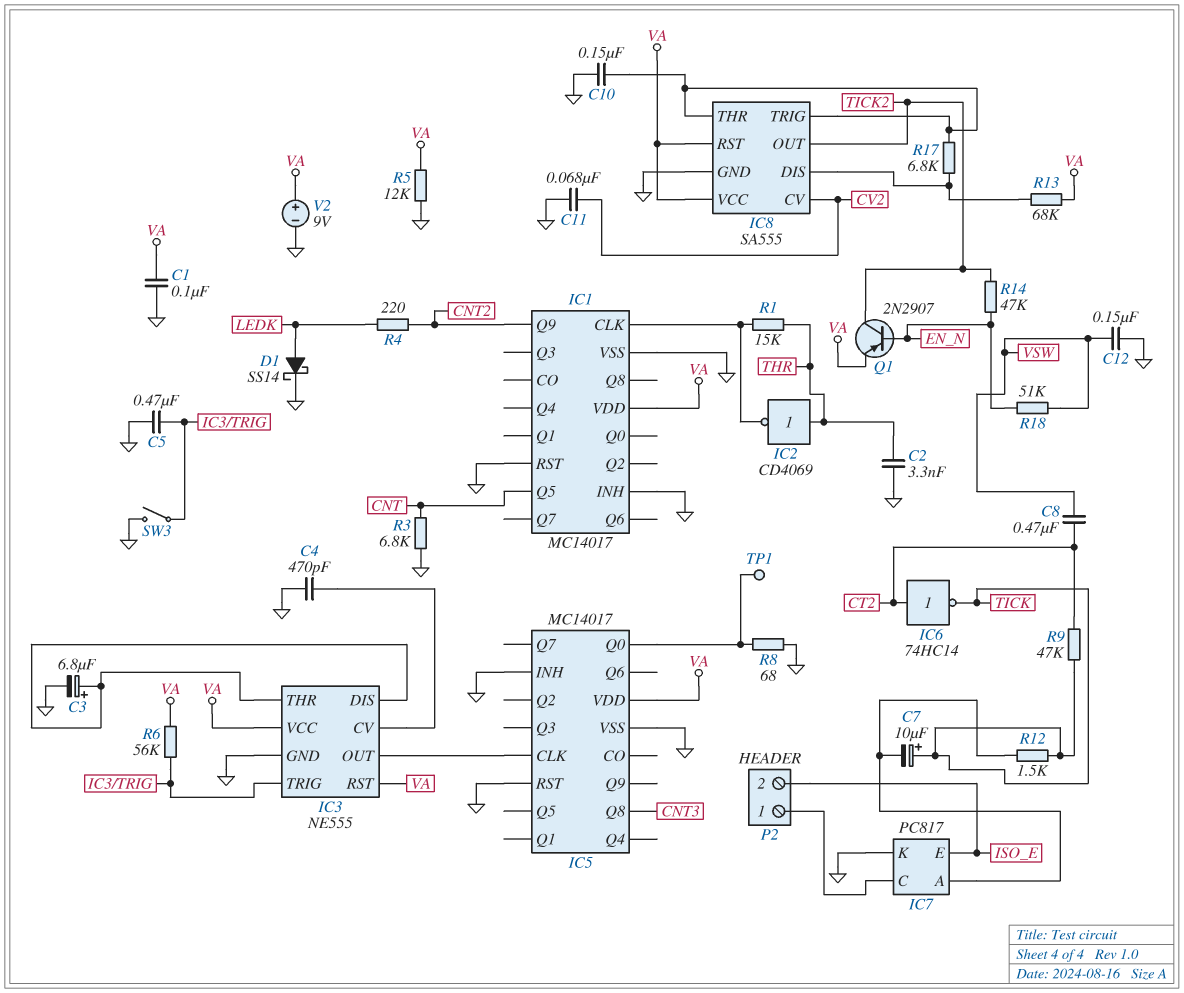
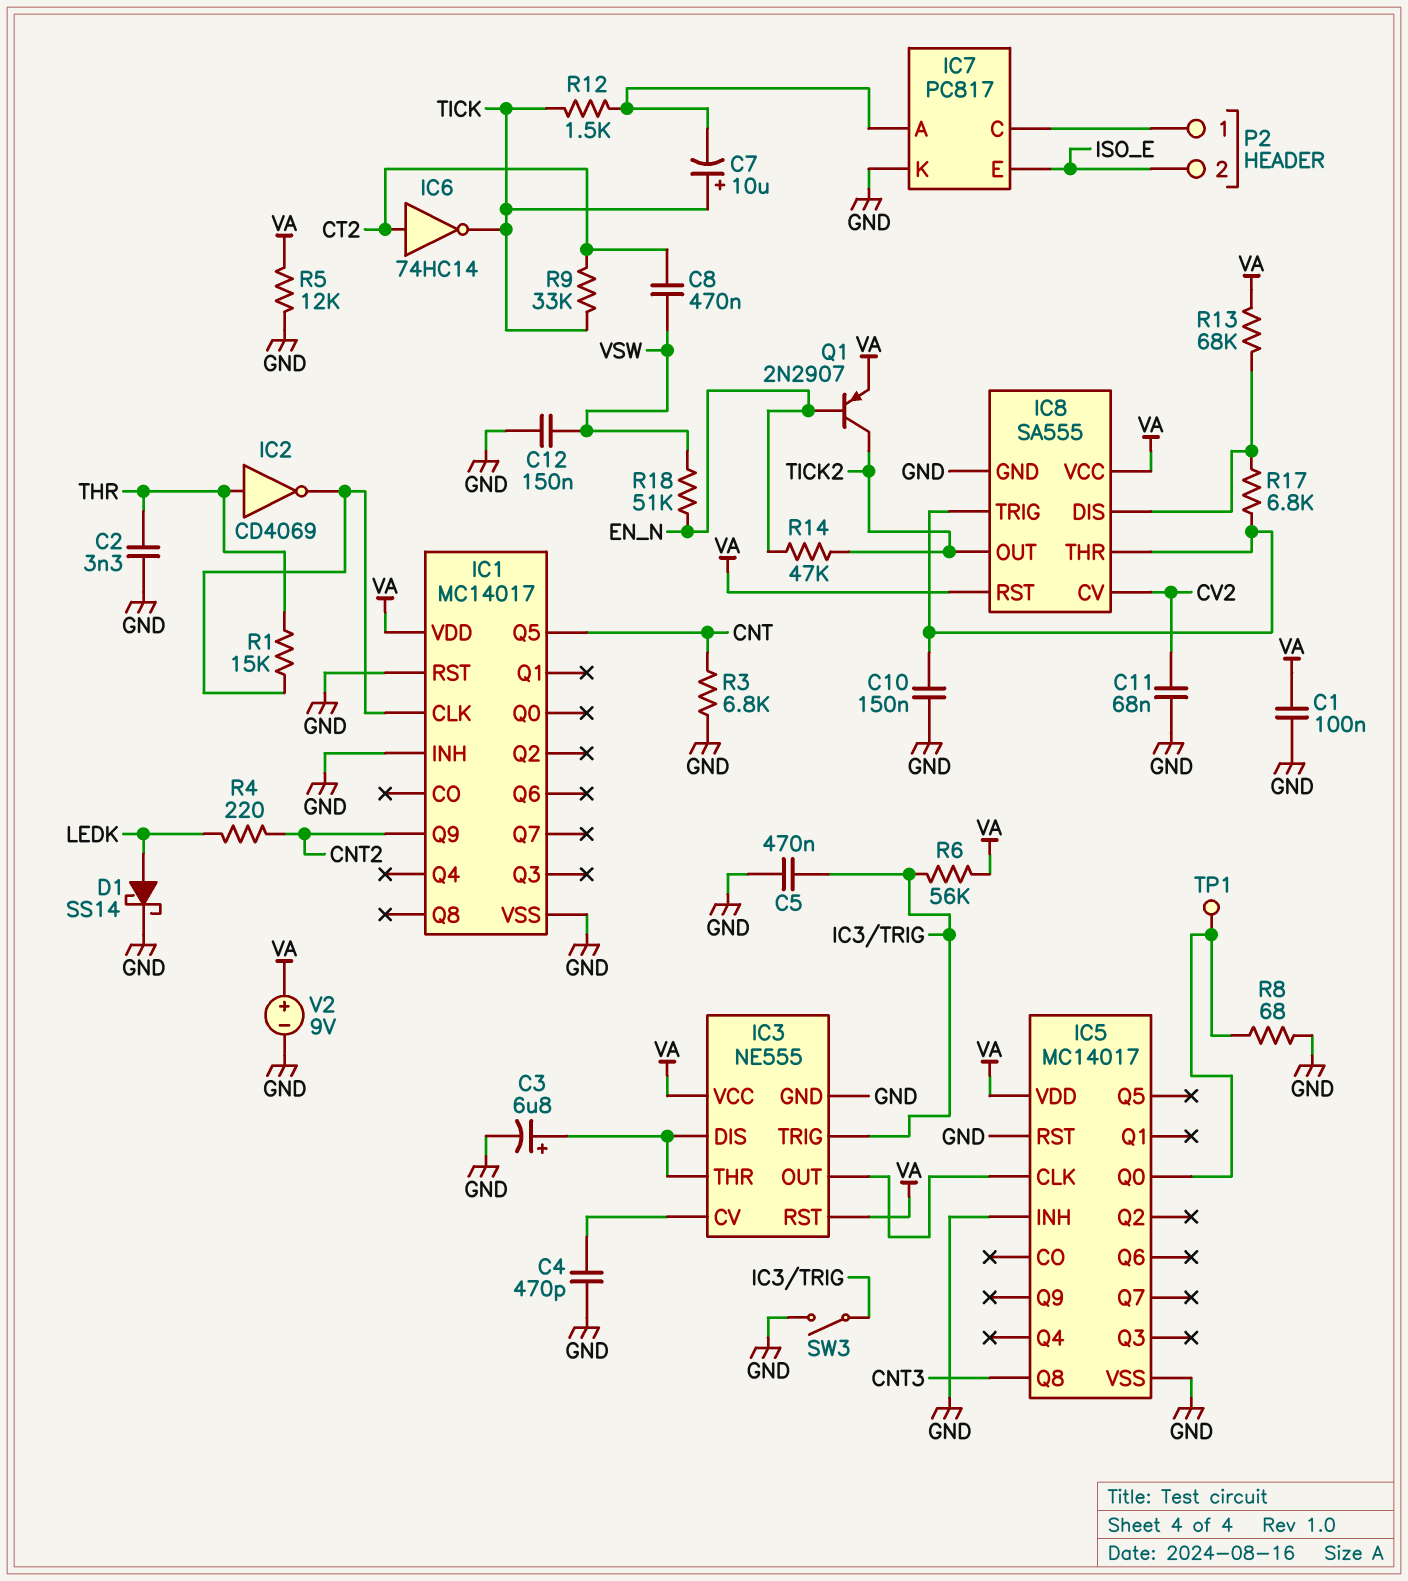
R9: 47k (CT2, TICK) -> 33k (CT2, TICK)

